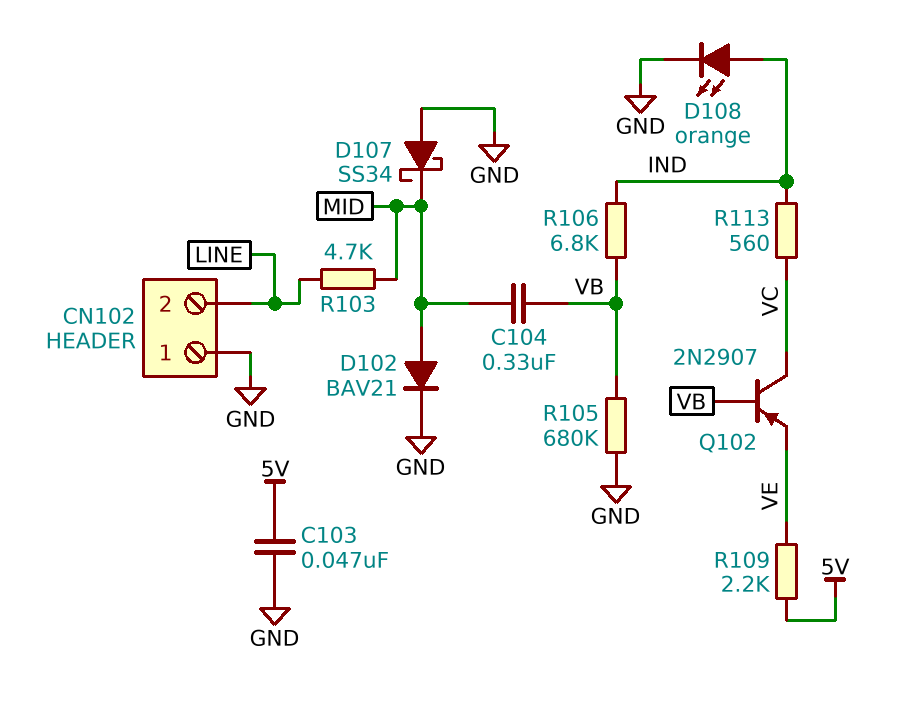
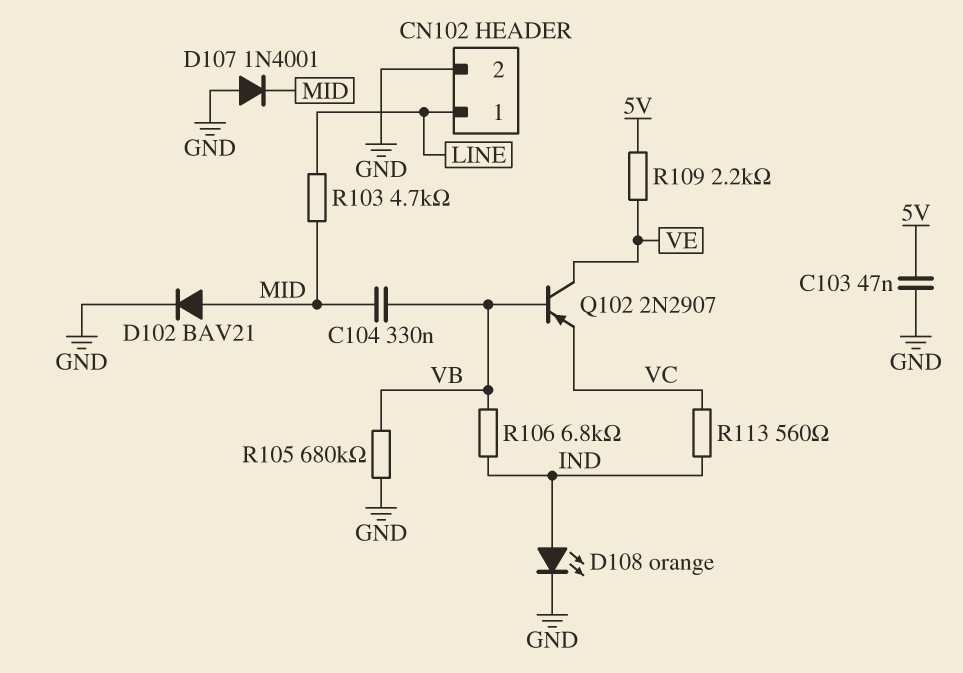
CN102 pin 1: GND -> LINE
CN102 pin 2: LINE -> GND
D107: schottky SS34 (A GND, K MID) -> diode 1N4001 (A GND, K MID)
Q102: PNP 2N2907 (B VB, C VC, E VE) -> PNP 2N2907 (B VB, C VE, E VC)

